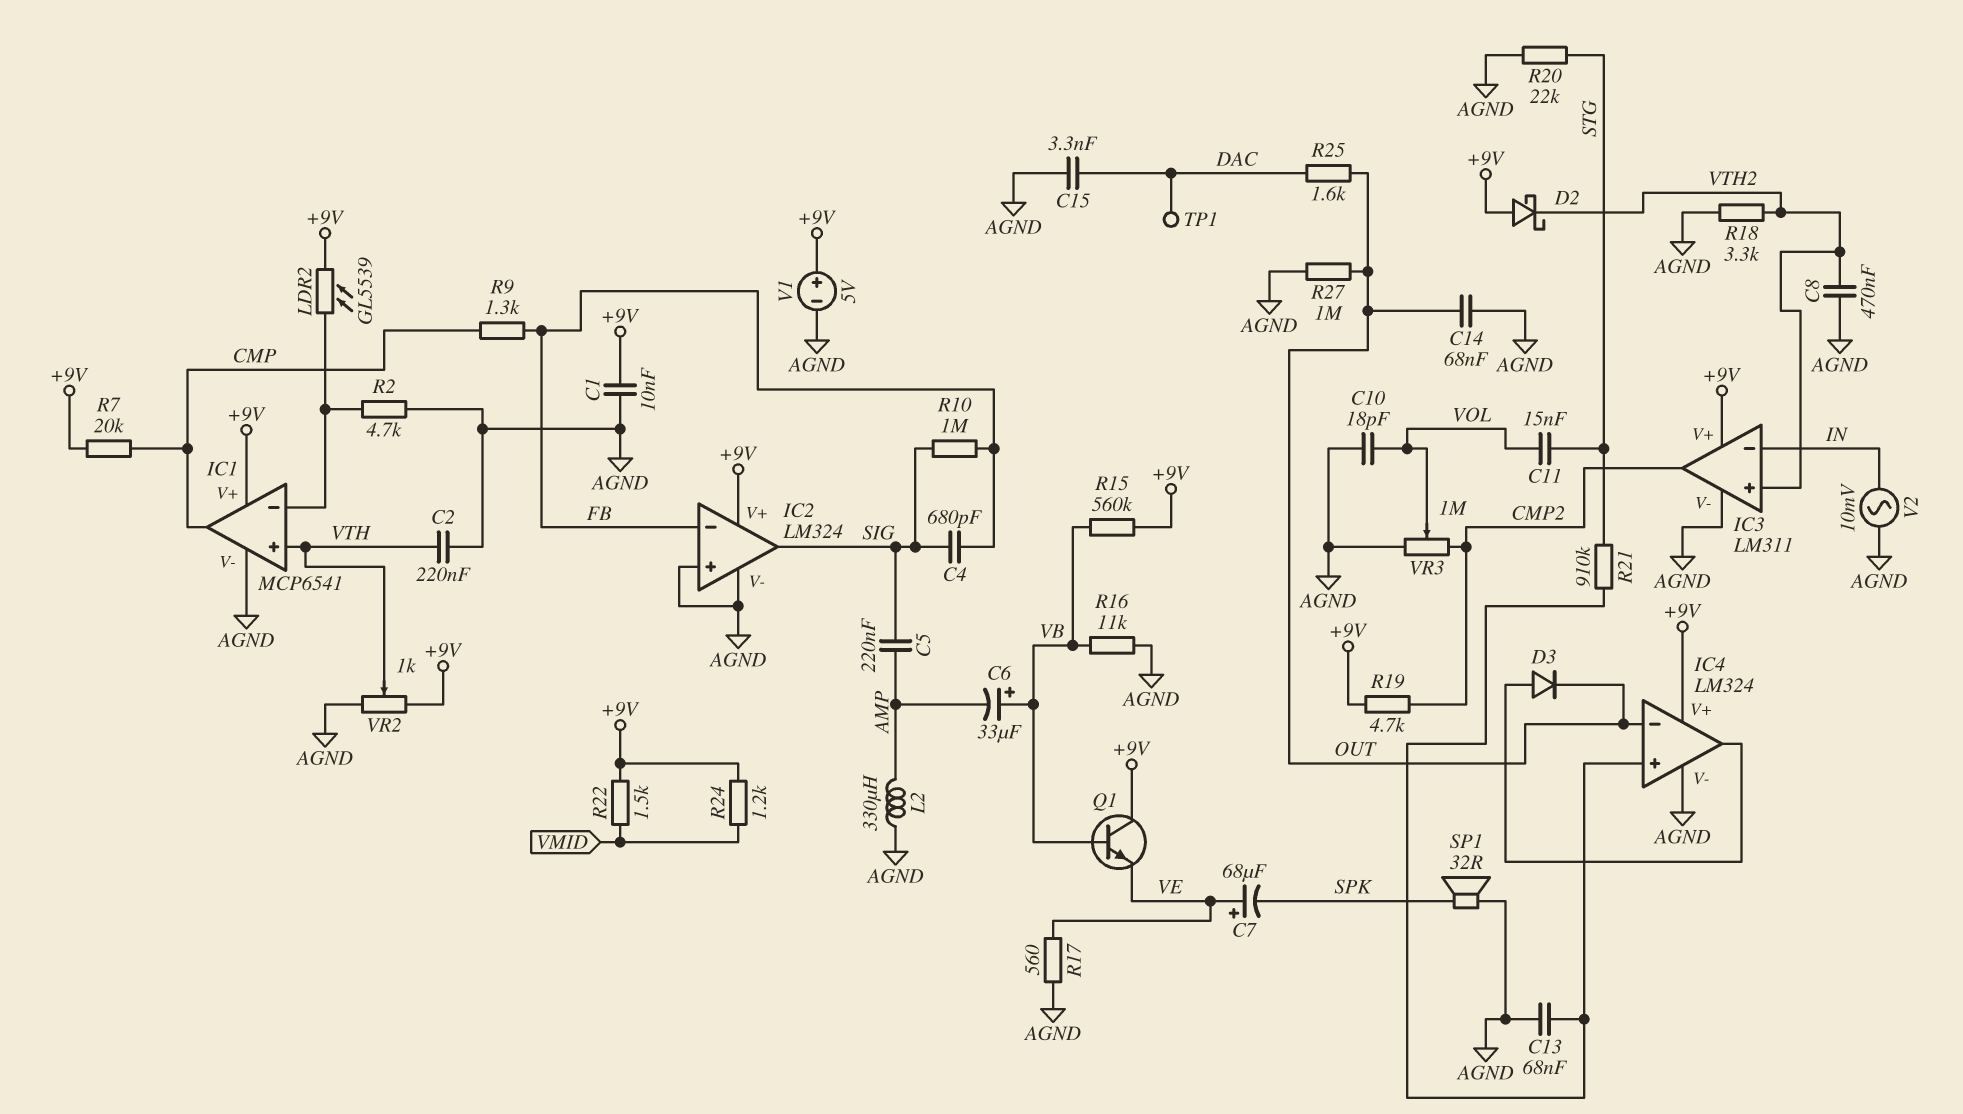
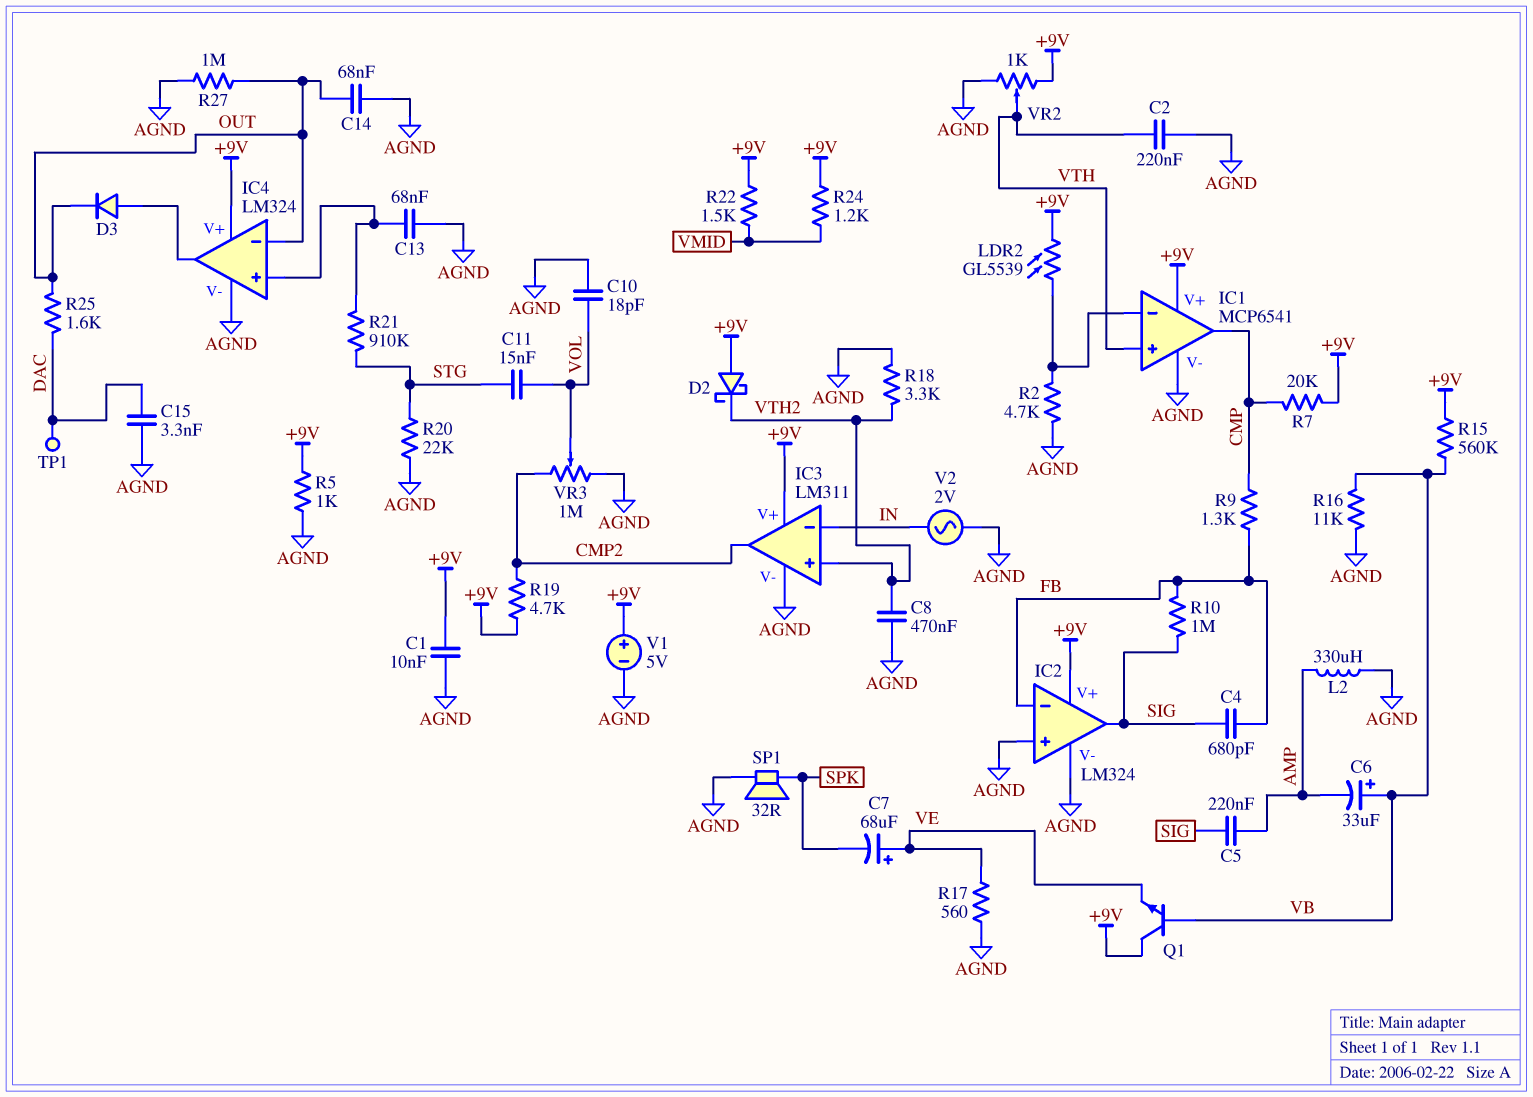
R5: none -> 1k (+9V, AGND)
V2: AC 10mV (AGND, IN) -> AC 2V (AGND, IN)

